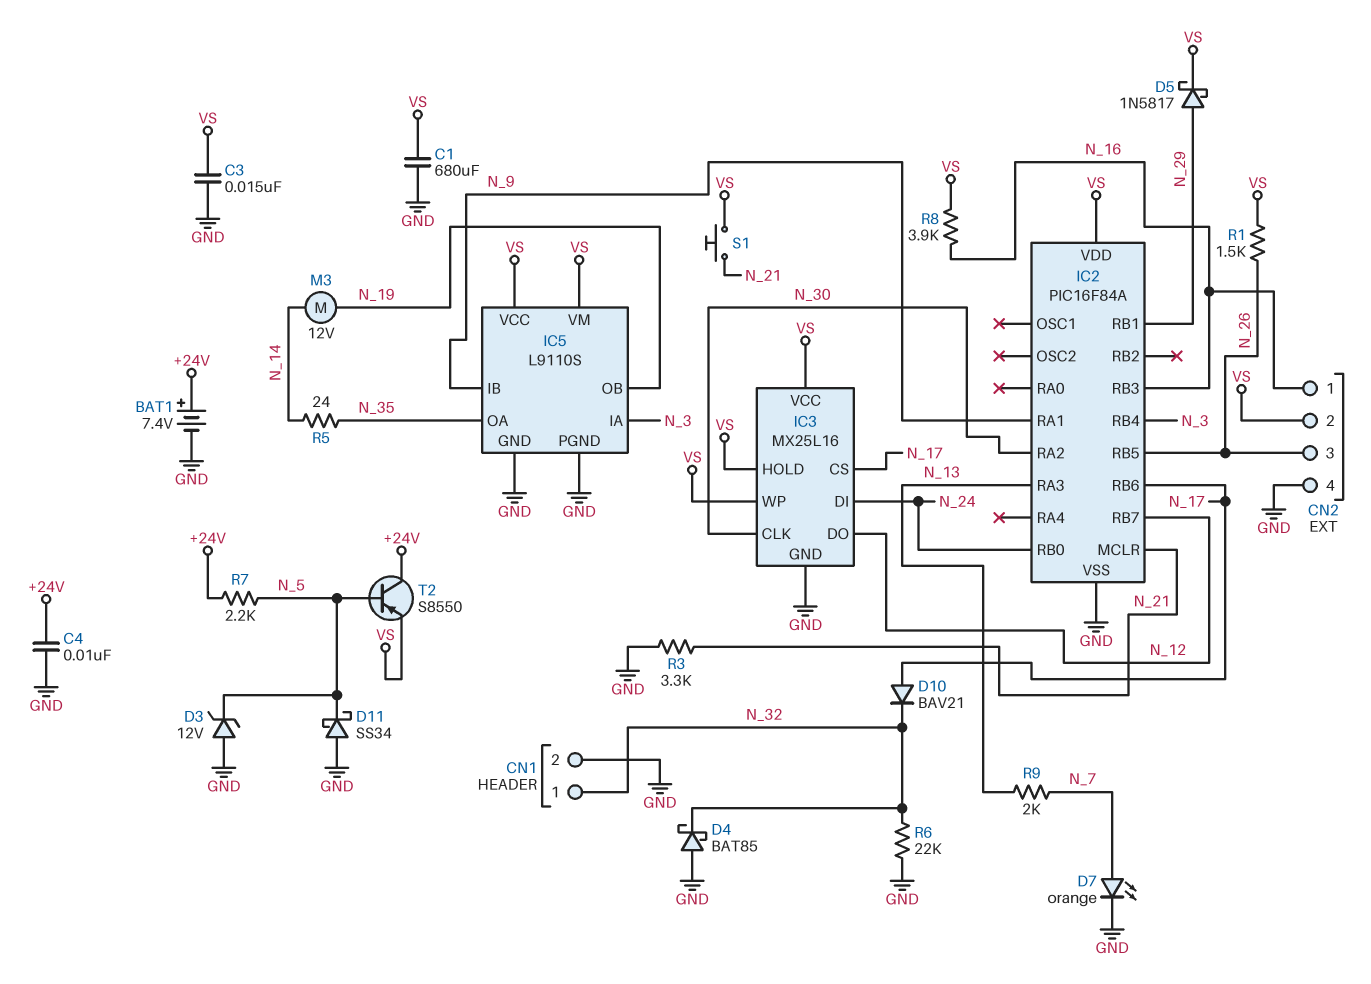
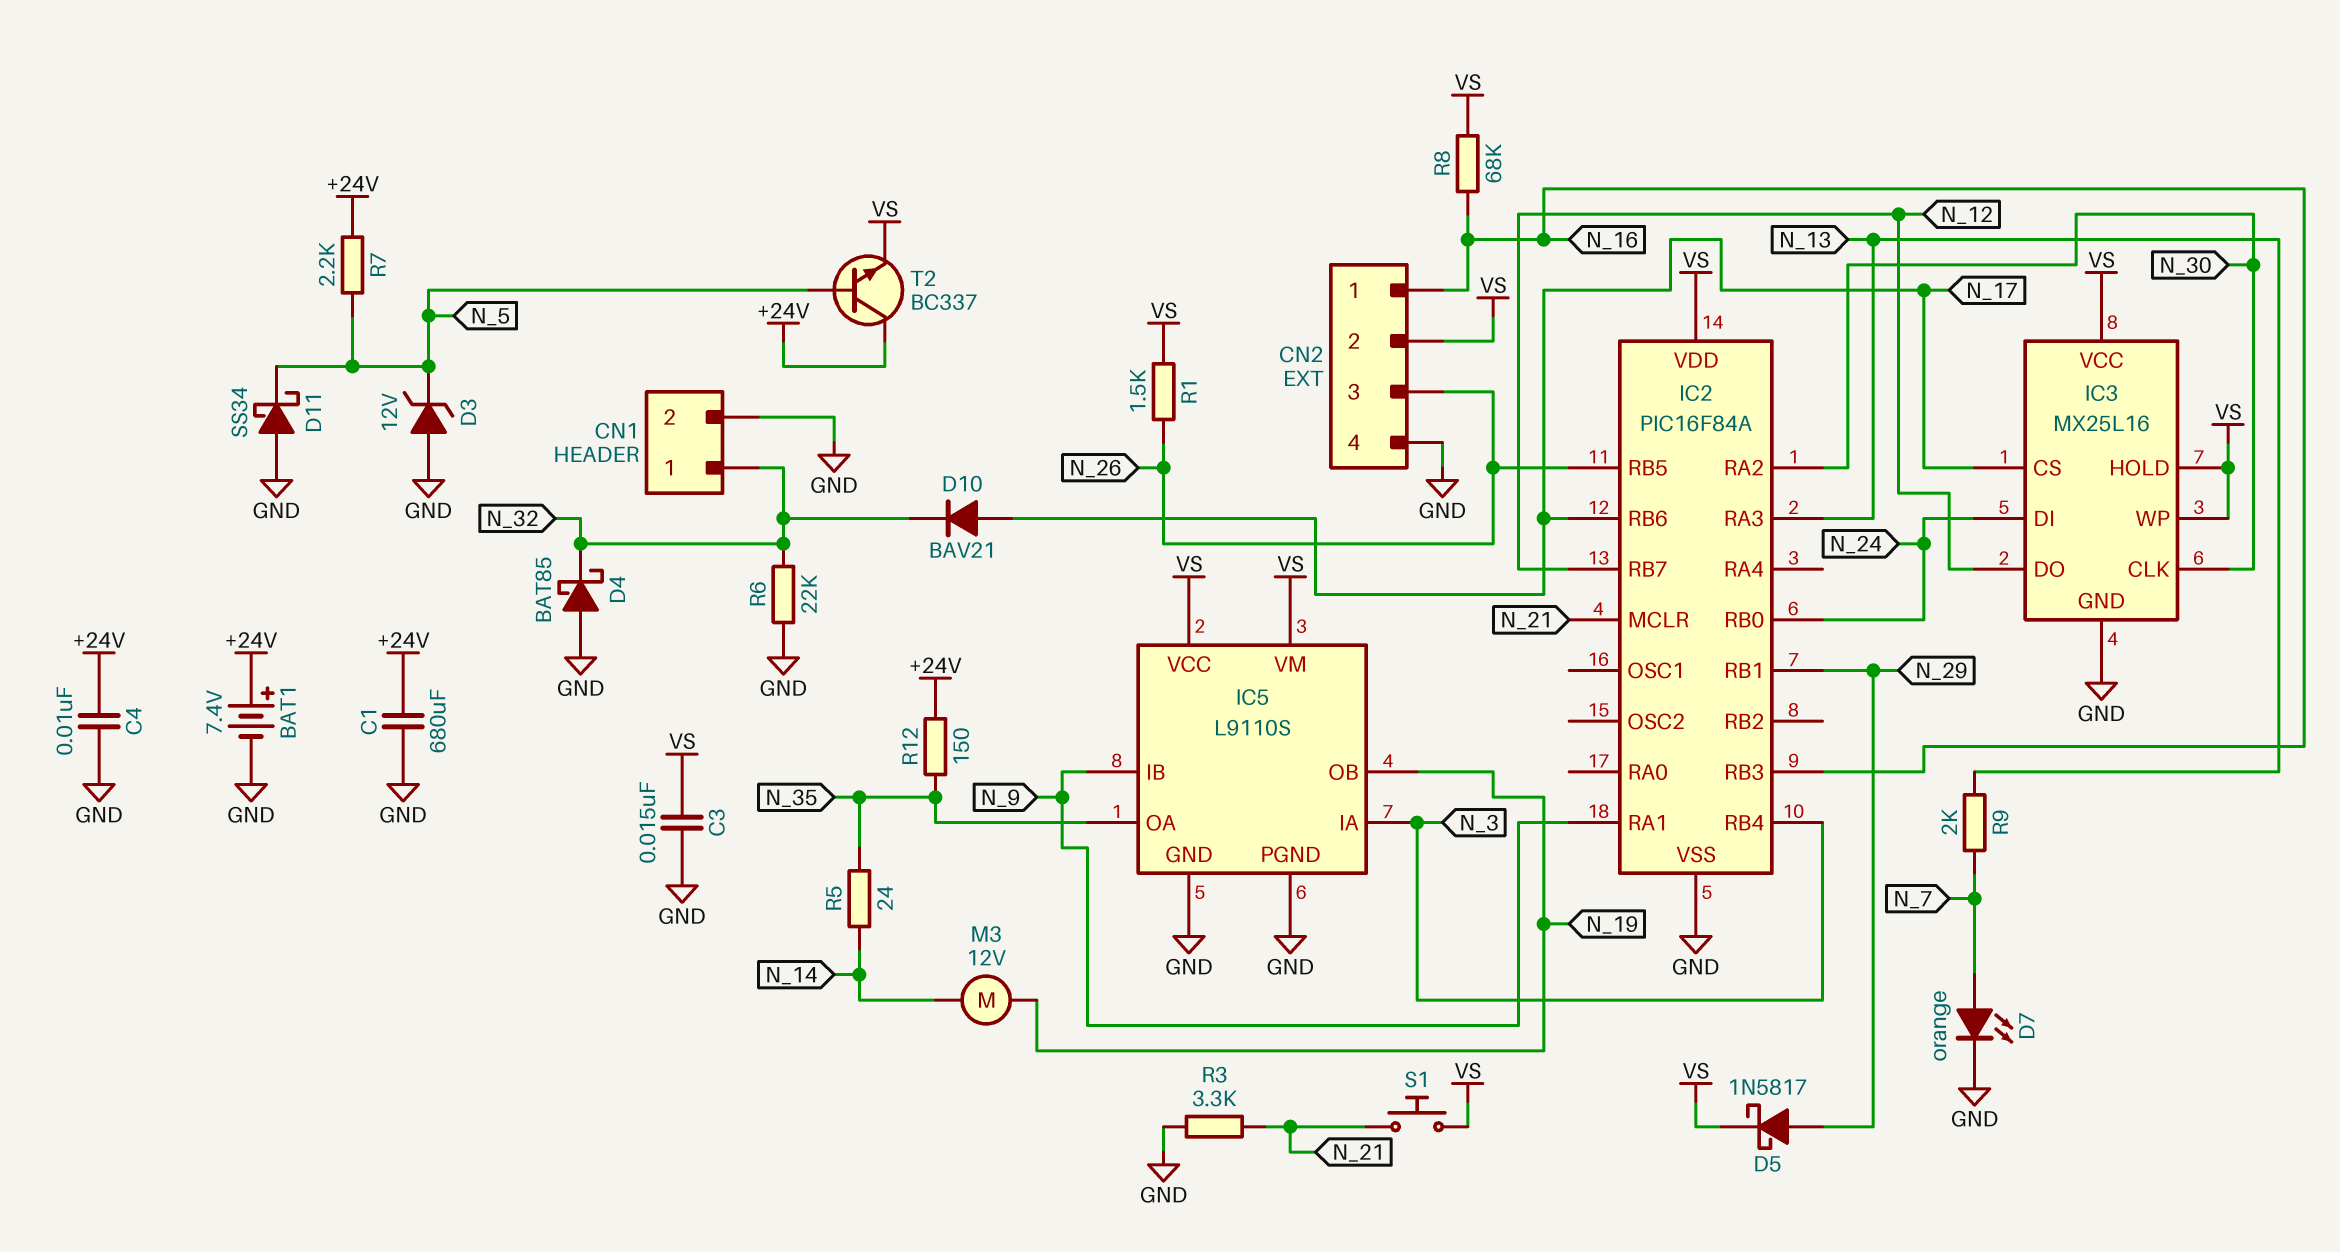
C1: 680uF (GND, VS) -> 680uF (+24V, GND)
R8: 3.9k (N_16, VS) -> 68k (N_16, VS)
R12: none -> 150 (+24V, N_35)
T2: PNP S8550 (B N_5, C +24V, E VS) -> NPN BC337 (B N_5, C +24V, E VS)

